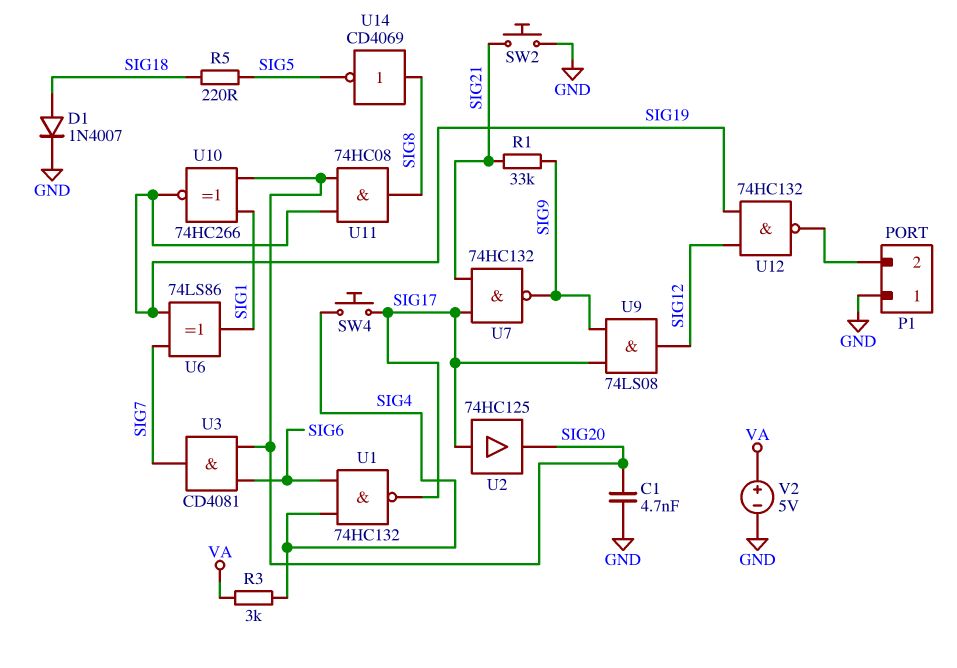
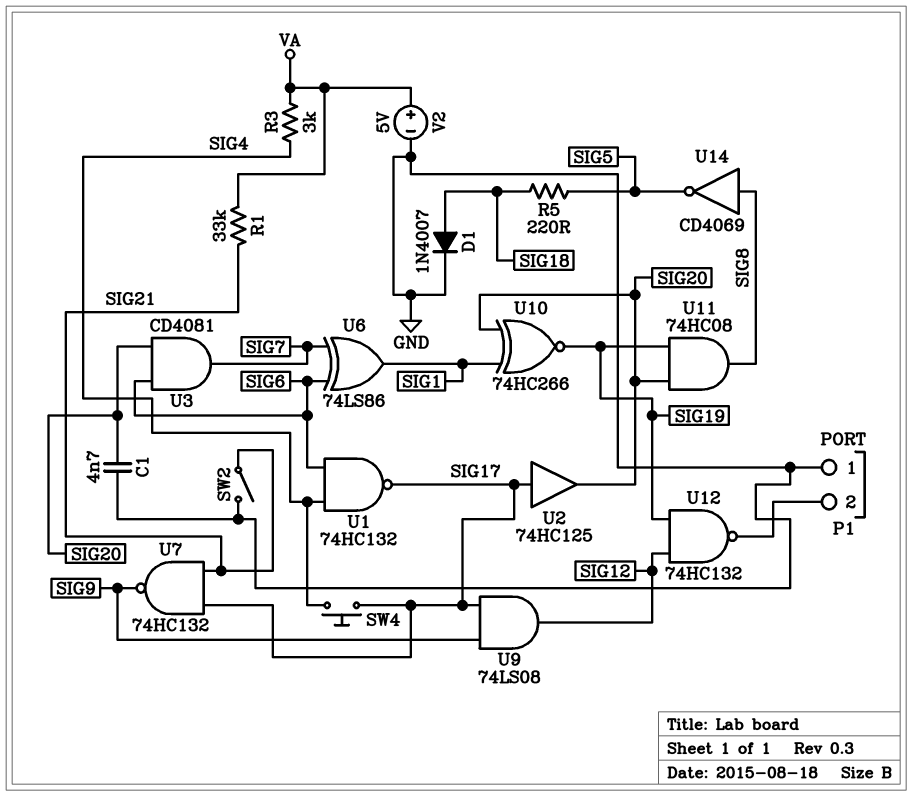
R1: 33k (SIG9, SIG21) -> 33k (SIG21, VA)
SW2: button (GND, SIG21) -> switch (GND, SIG21)
U6: XOR 74LS86 (in SIG7, in SIG19, out SIG1) -> XOR 74LS86 (in SIG6, in SIG7, out SIG1)

